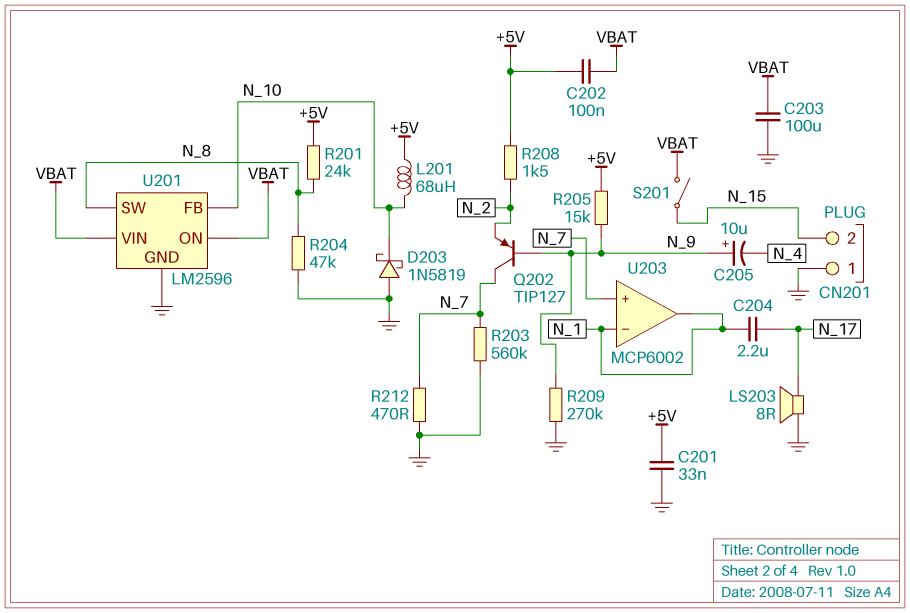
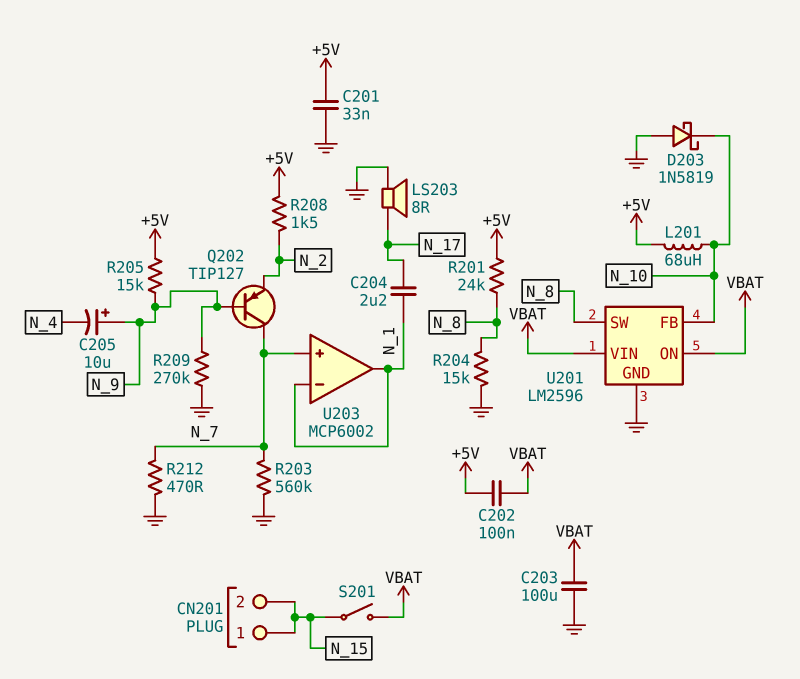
CN201 pin 1: GND -> N_15
R204: 47k (GND, N_8) -> 15k (GND, N_8)

